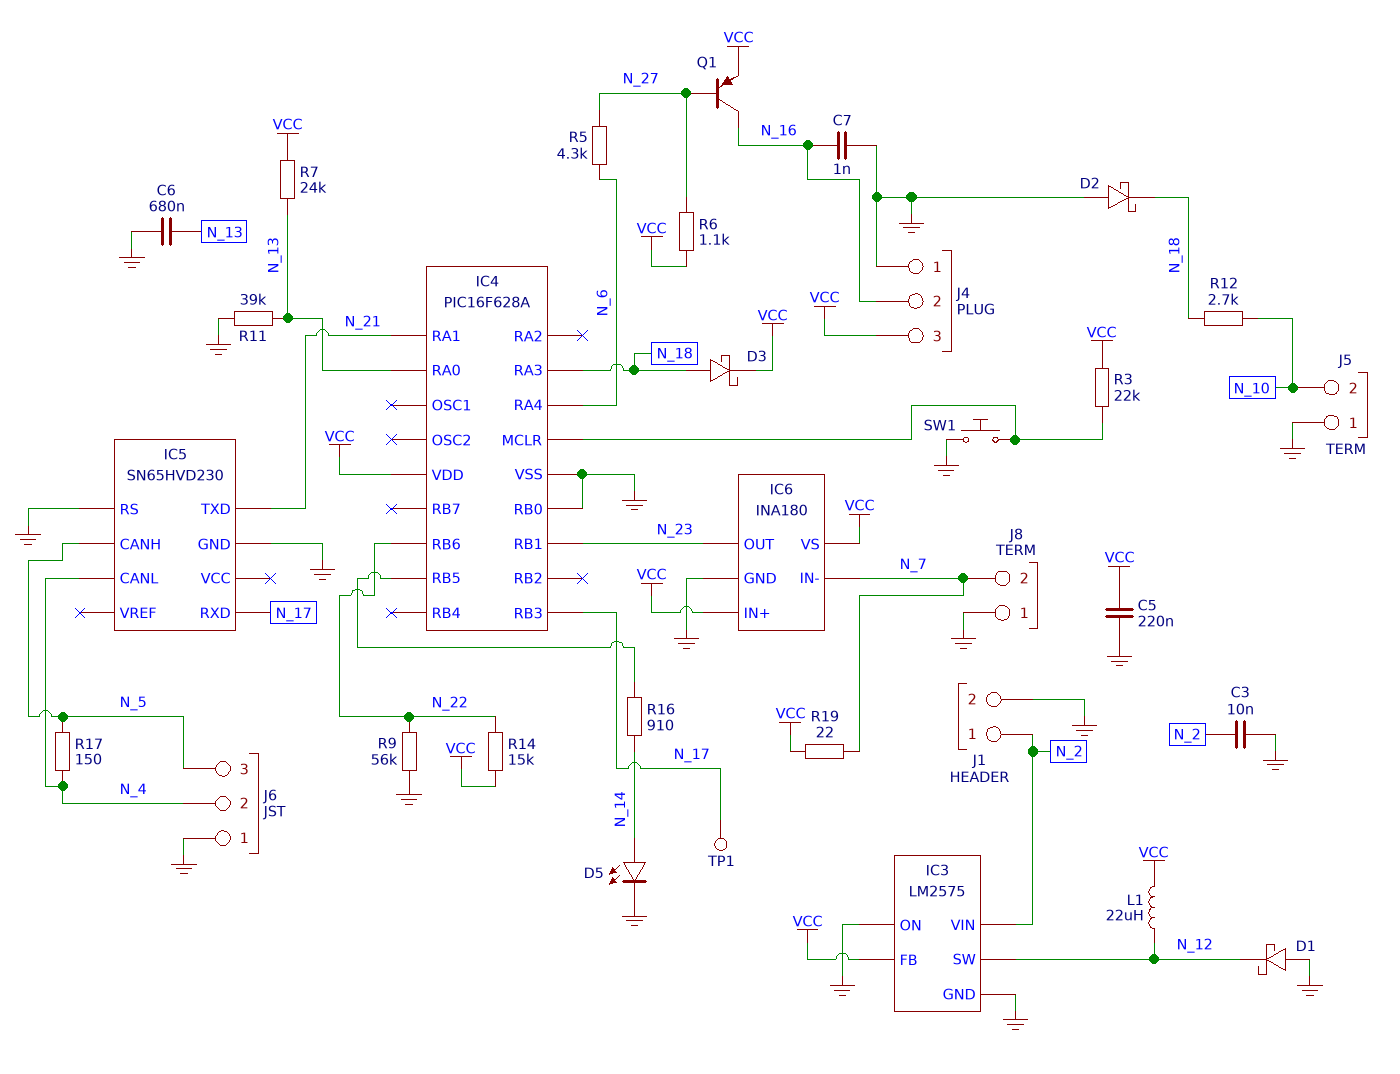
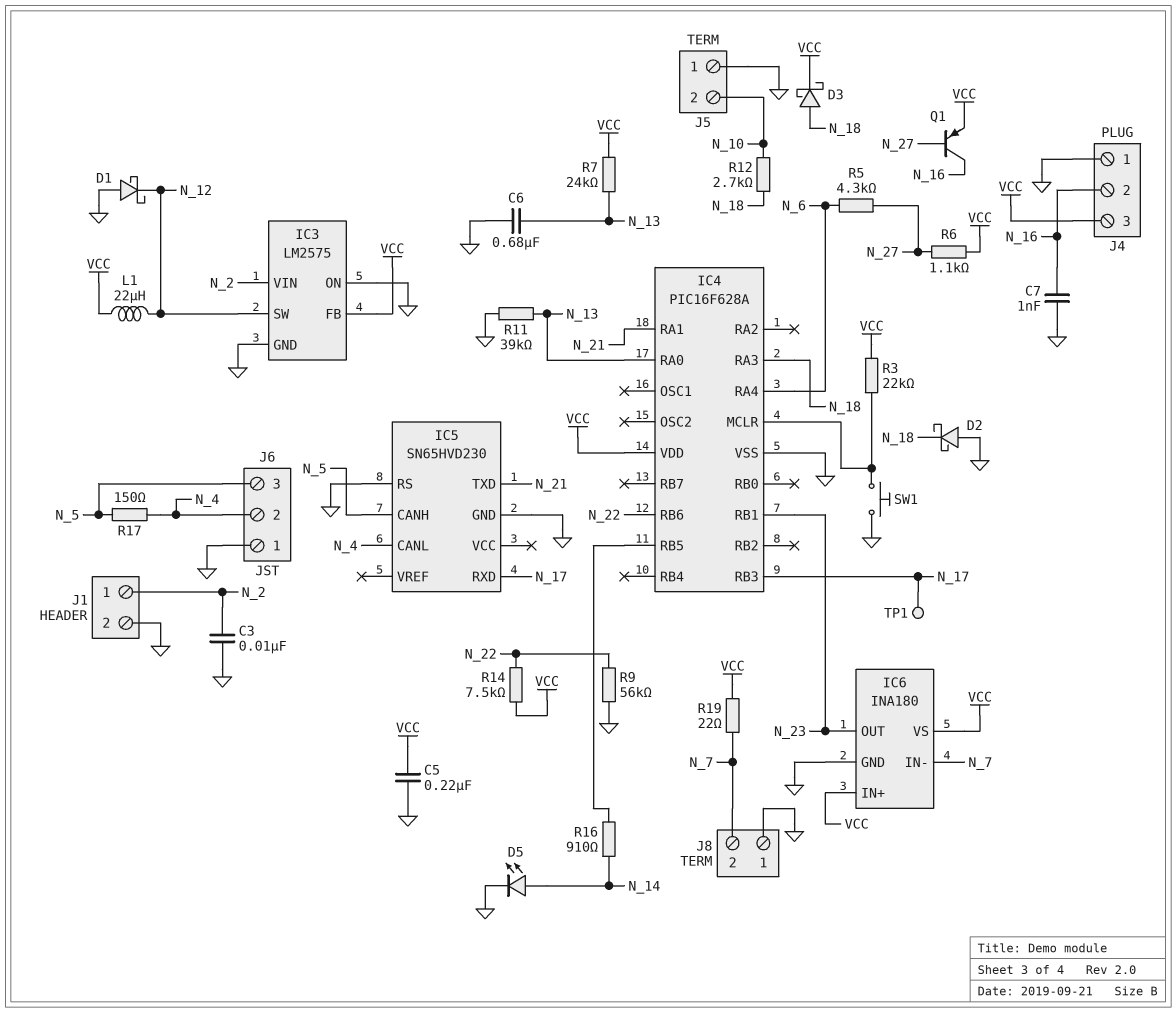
IC4 pin RB0: GND -> none
R14: 15k (N_22, VCC) -> 7.5k (N_22, VCC)

